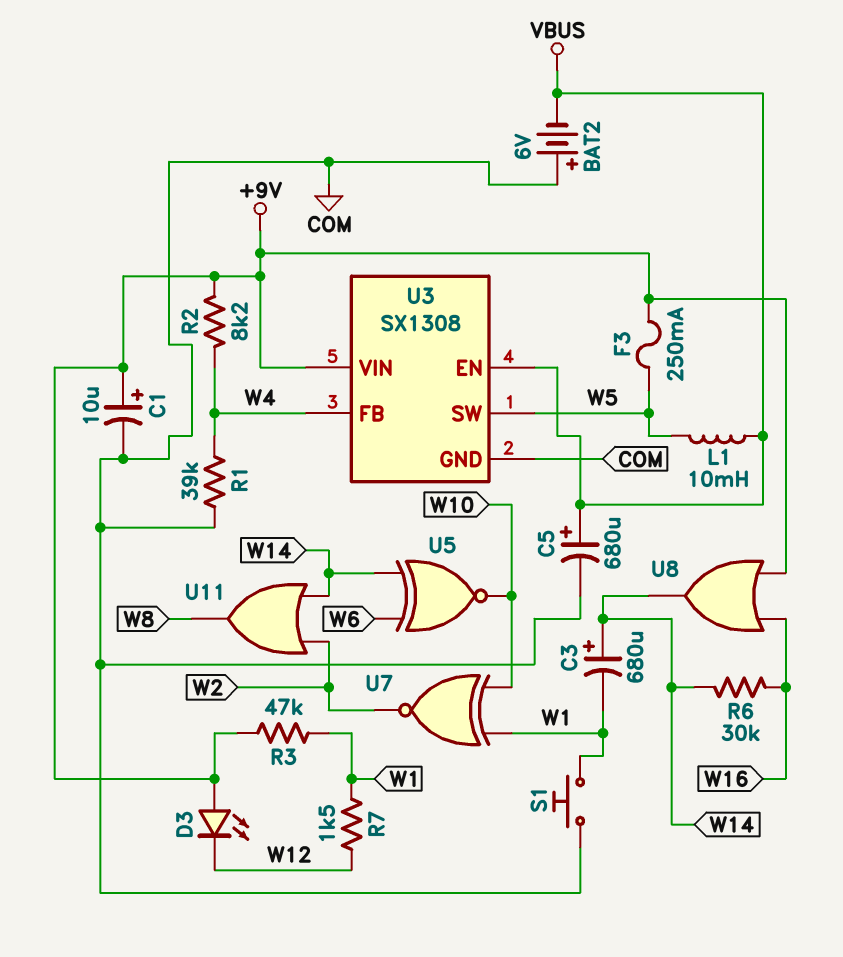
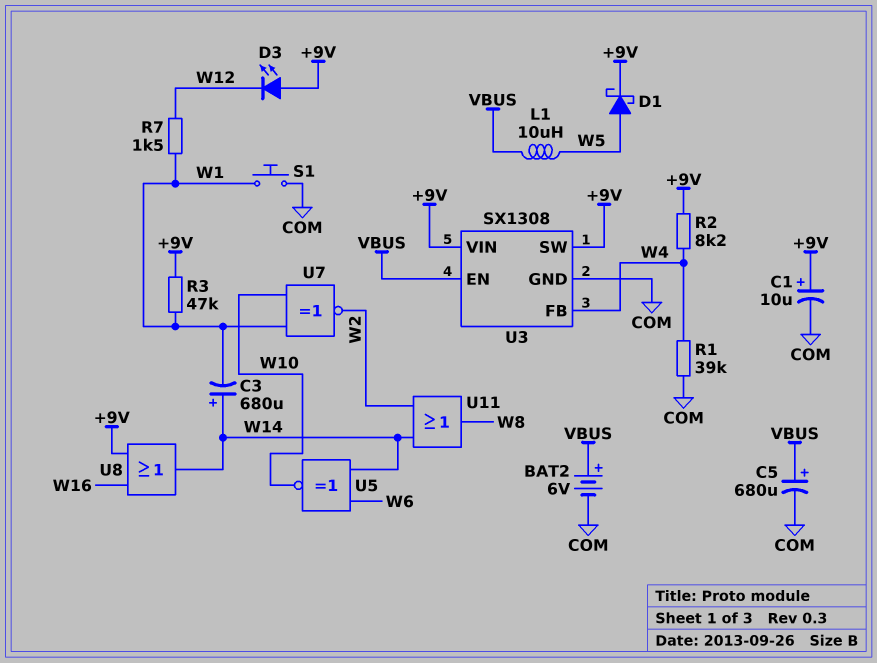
BAT2: 6V (plus COM, minus VBUS) -> 6V (plus VBUS, minus COM)
D1: none -> schottky (A W5, K +9V)
F3: 250mA (+9V, W5) -> none
L1: 10mH (VBUS, W5) -> 10uH (VBUS, W5)
R6: 30k (W14, W16) -> none
U3 pin SW: W5 -> +9V

